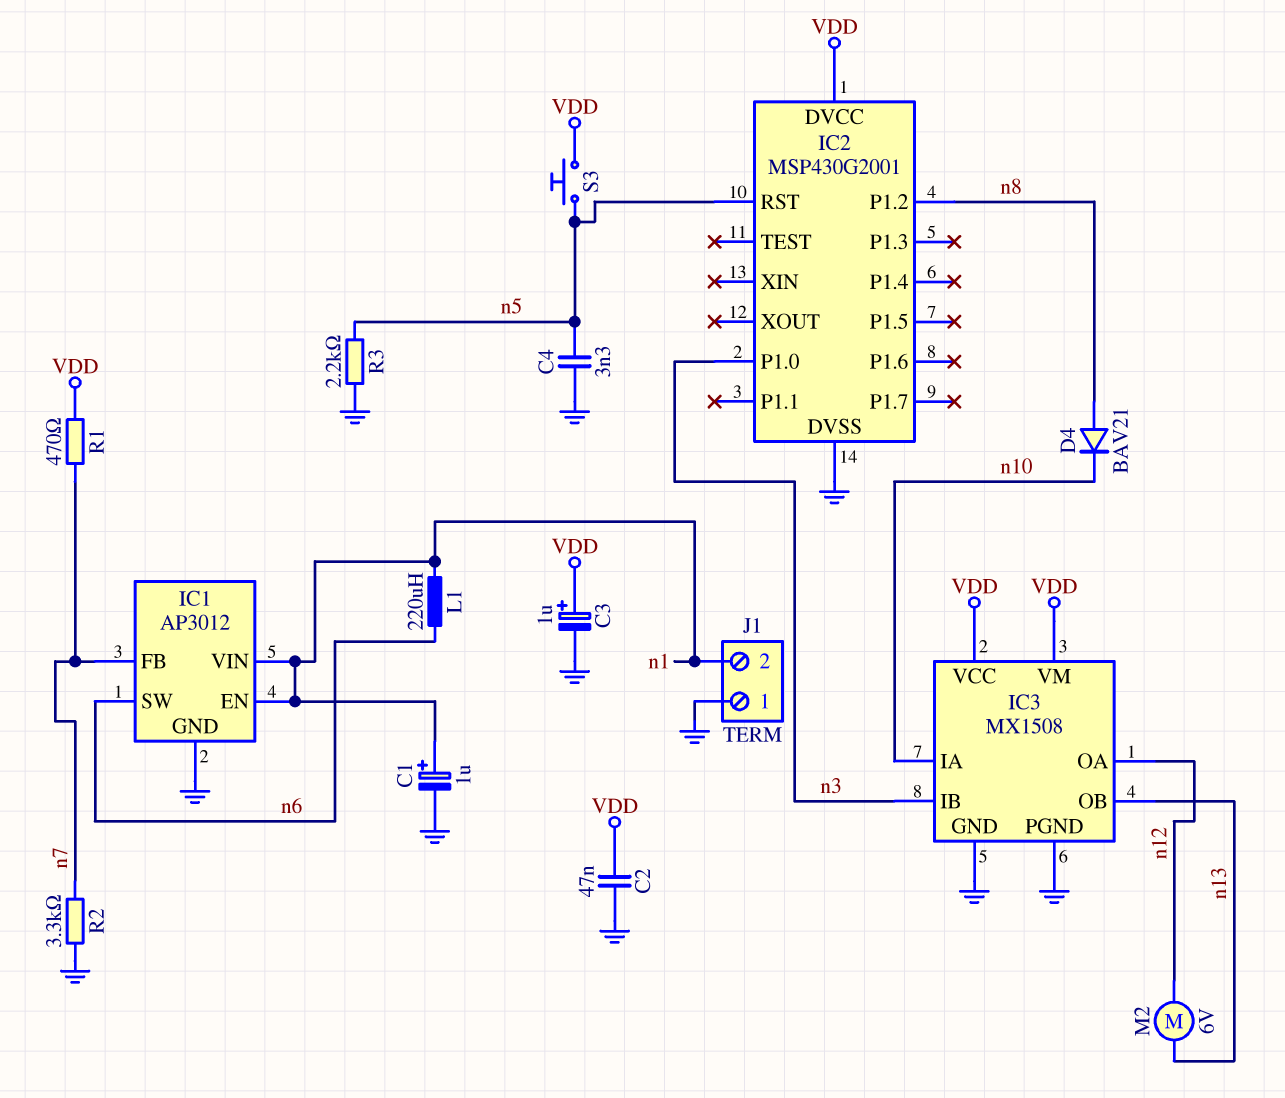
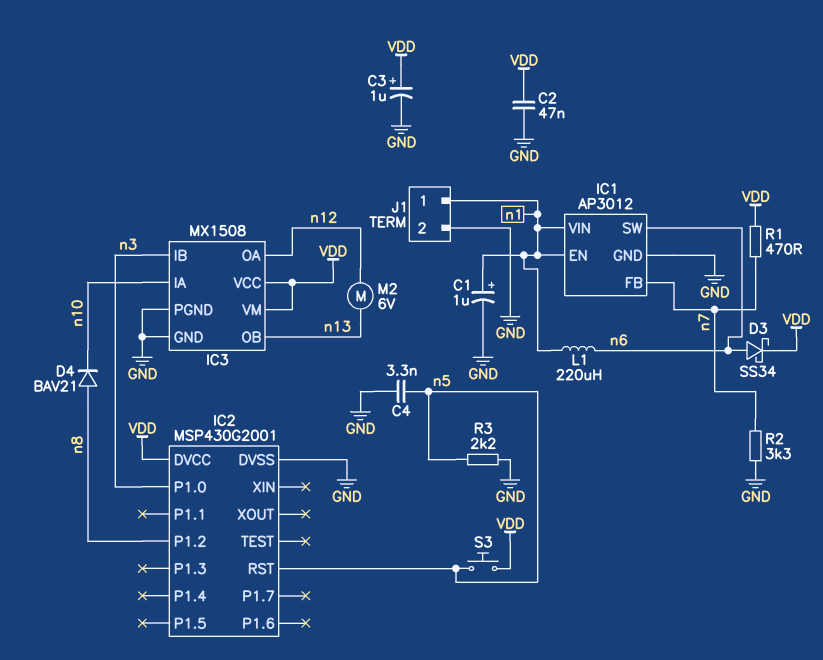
D3: none -> schottky SS34 (A n6, K VDD)
J1 pin 1: GND -> n1
J1 pin 2: n1 -> GND

